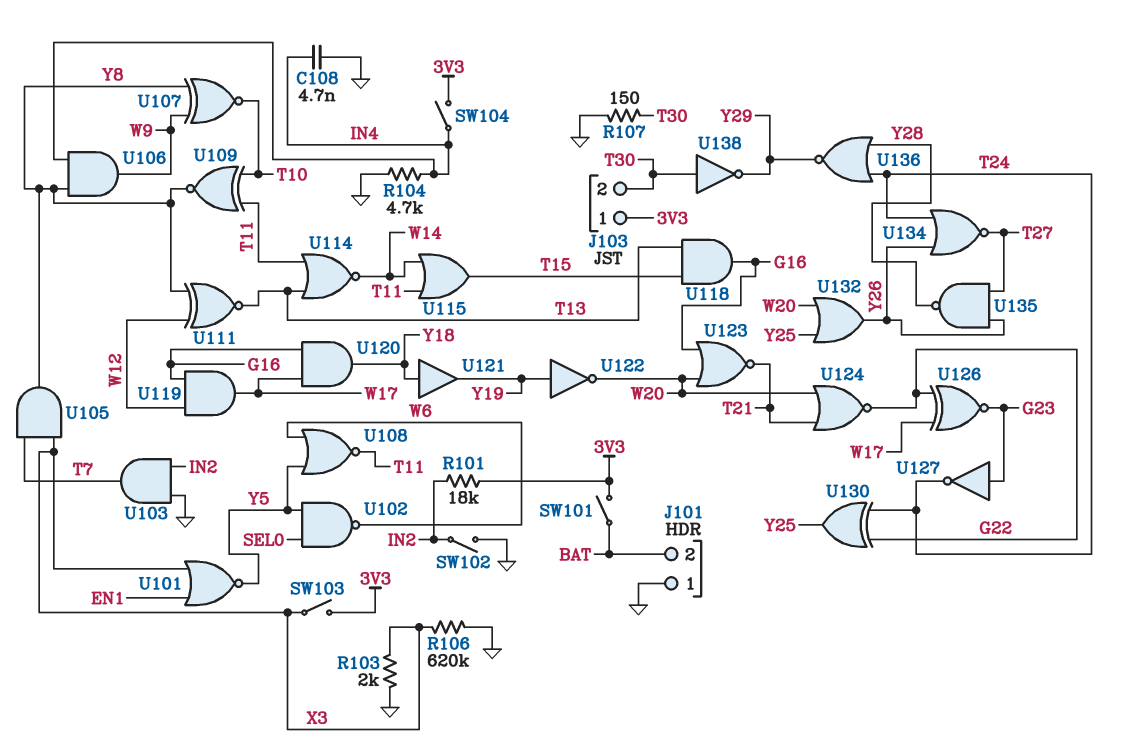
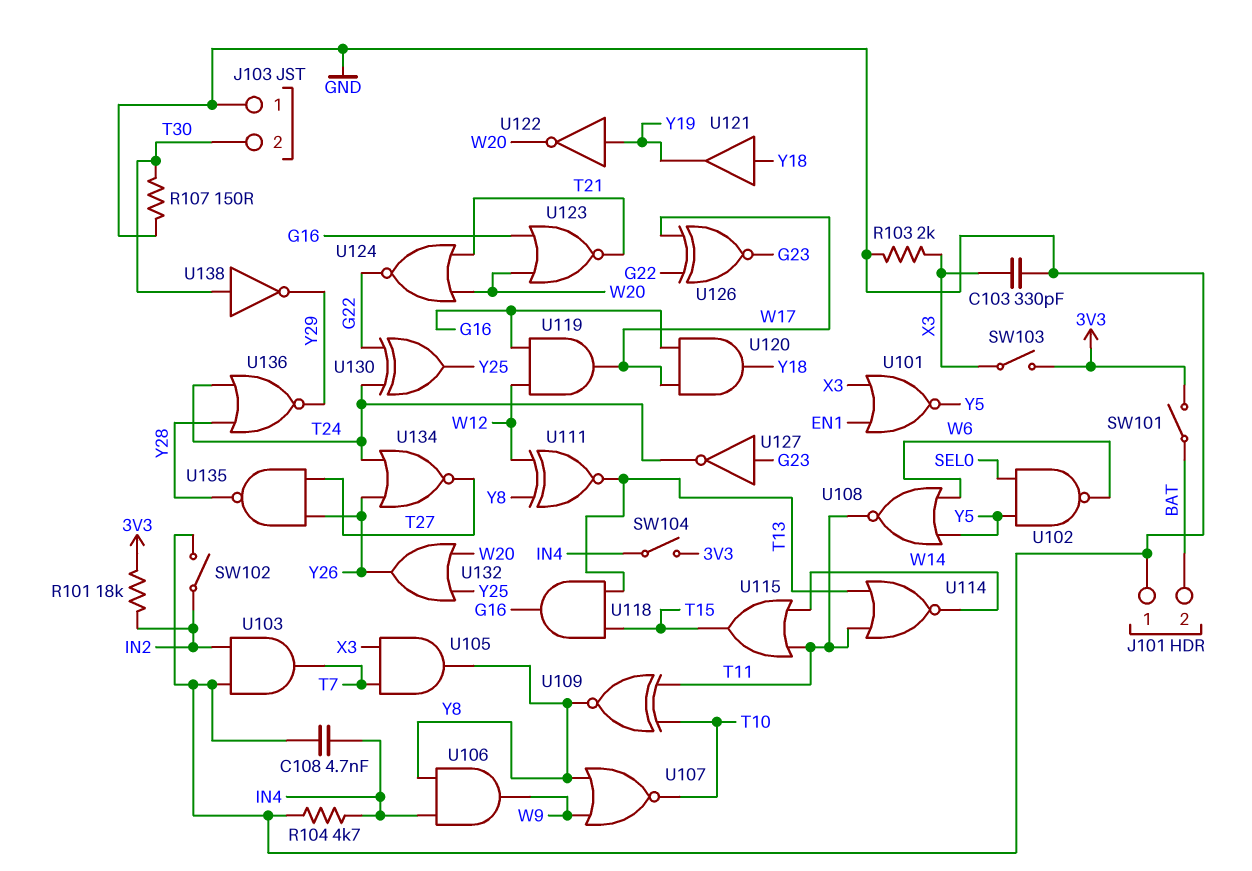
C103: none -> 330pF (GND, X3)
J103 pin 1: 3V3 -> GND
R106: 620k (GND, X3) -> none
U107: XNOR (in W9, in Y8, out T10) -> NOR (in W9, in Y8, out T10)

